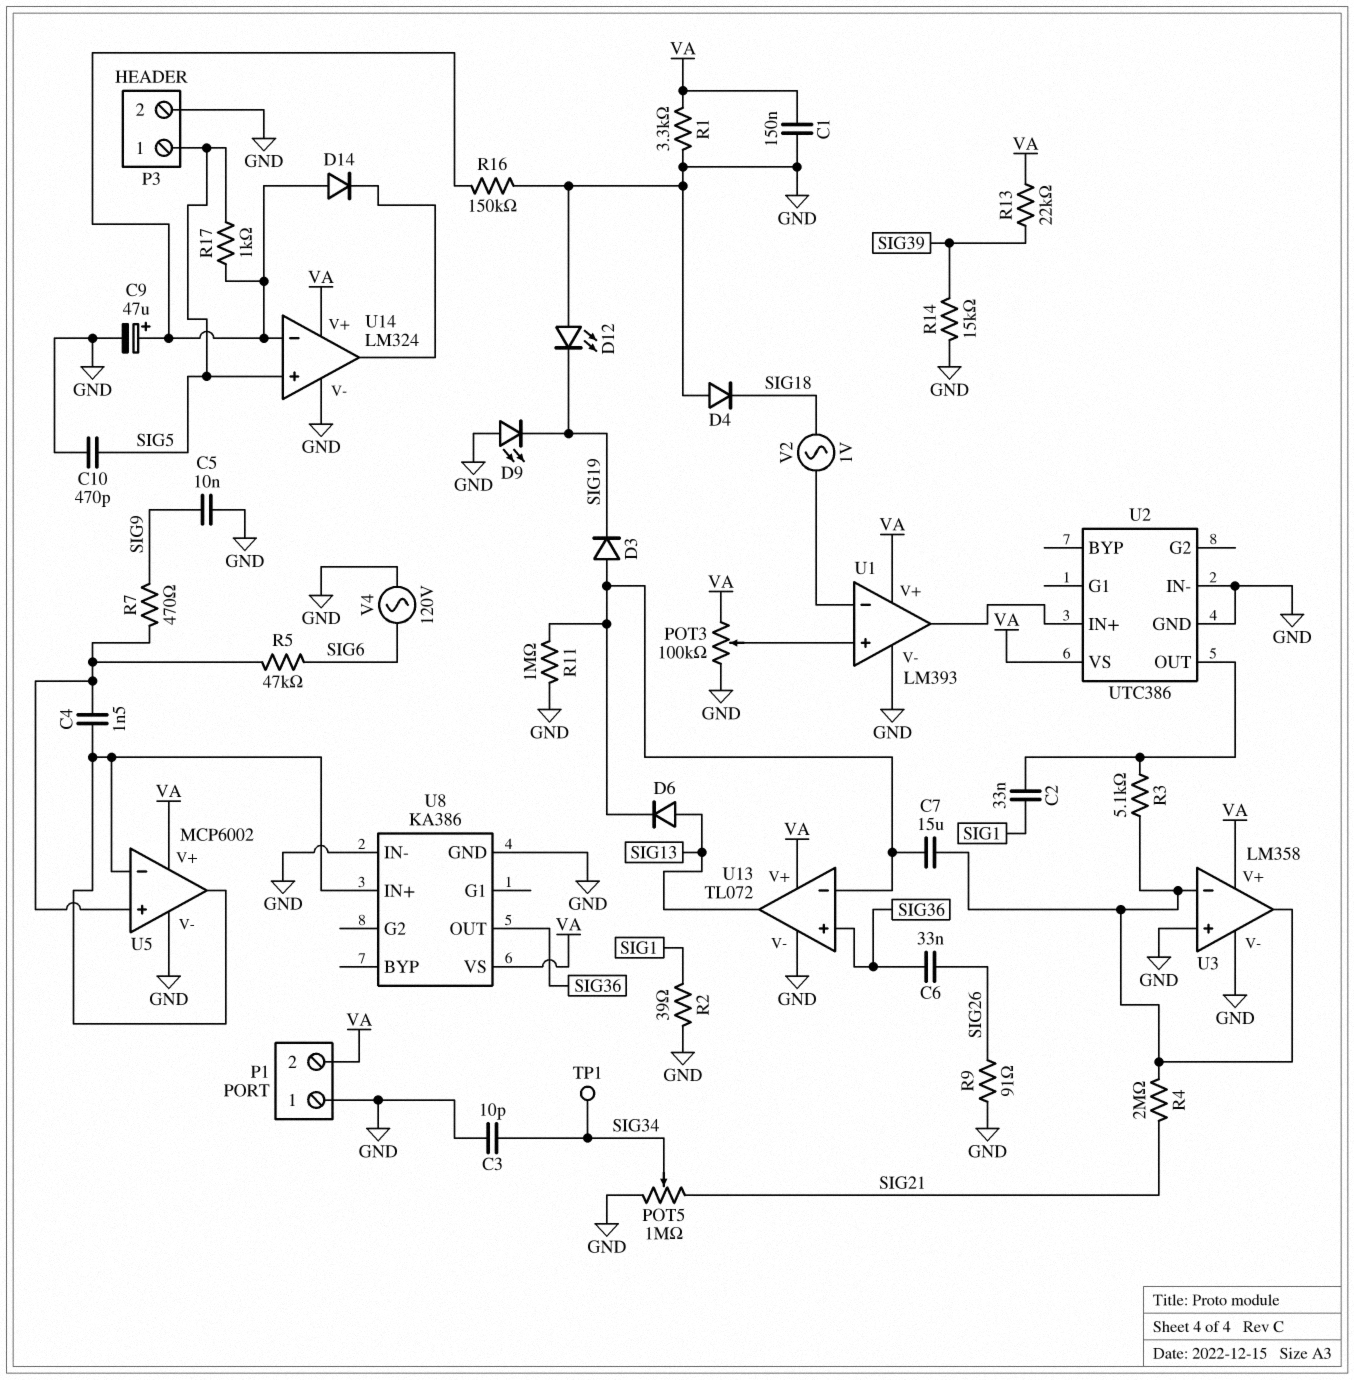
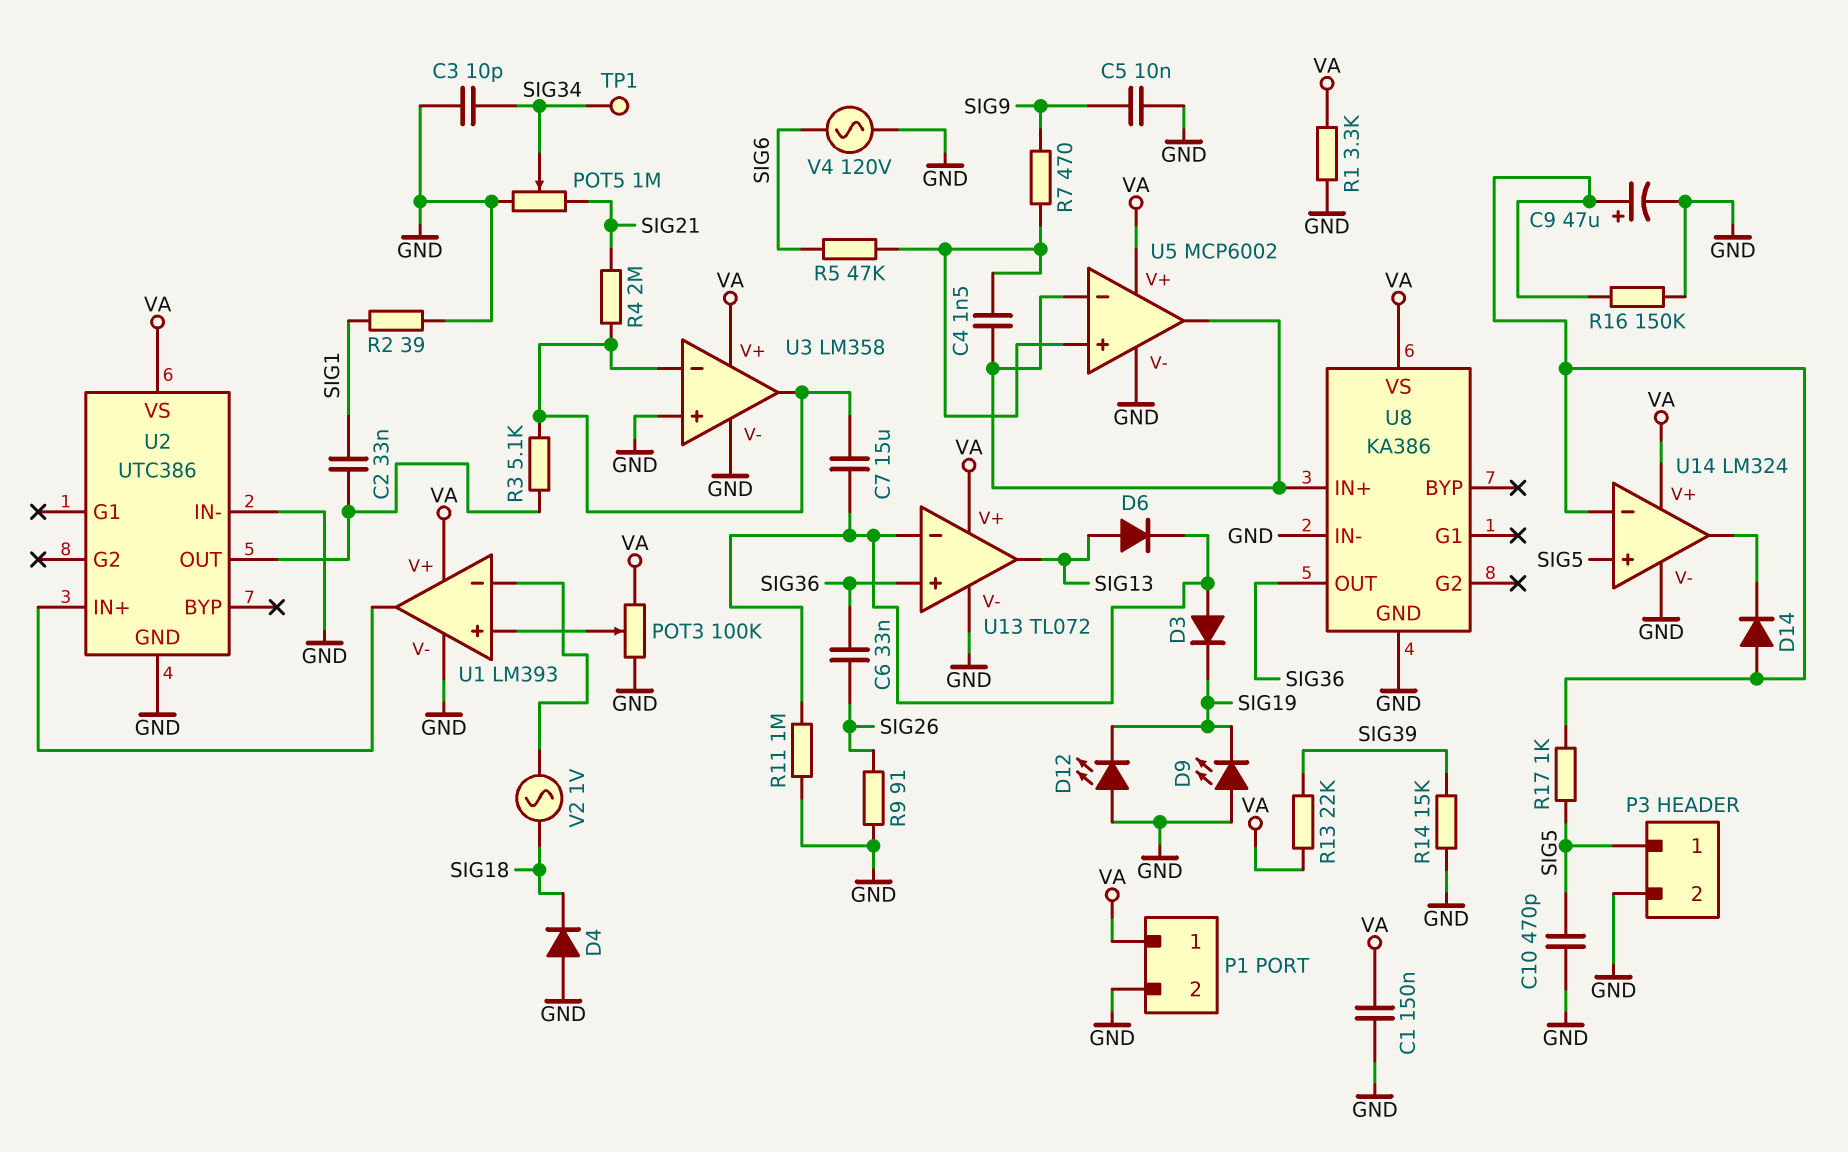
P1 pin 1: GND -> VA
P1 pin 2: VA -> GND

